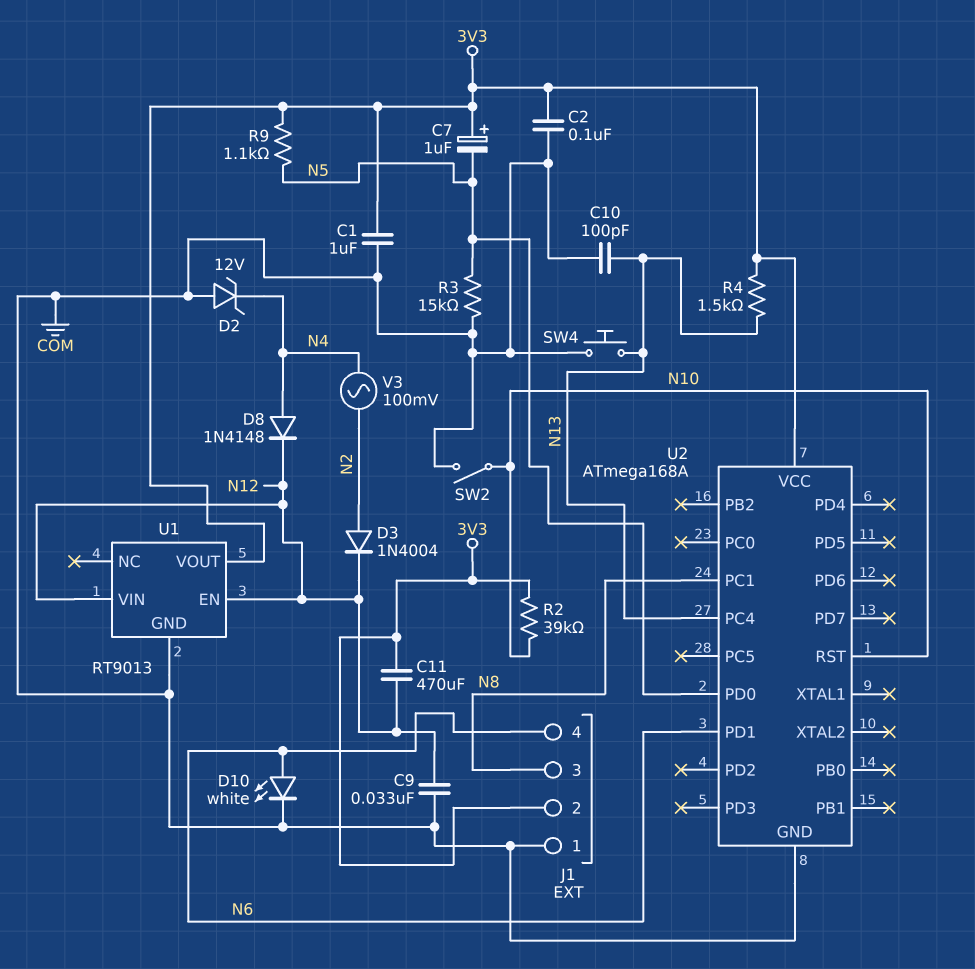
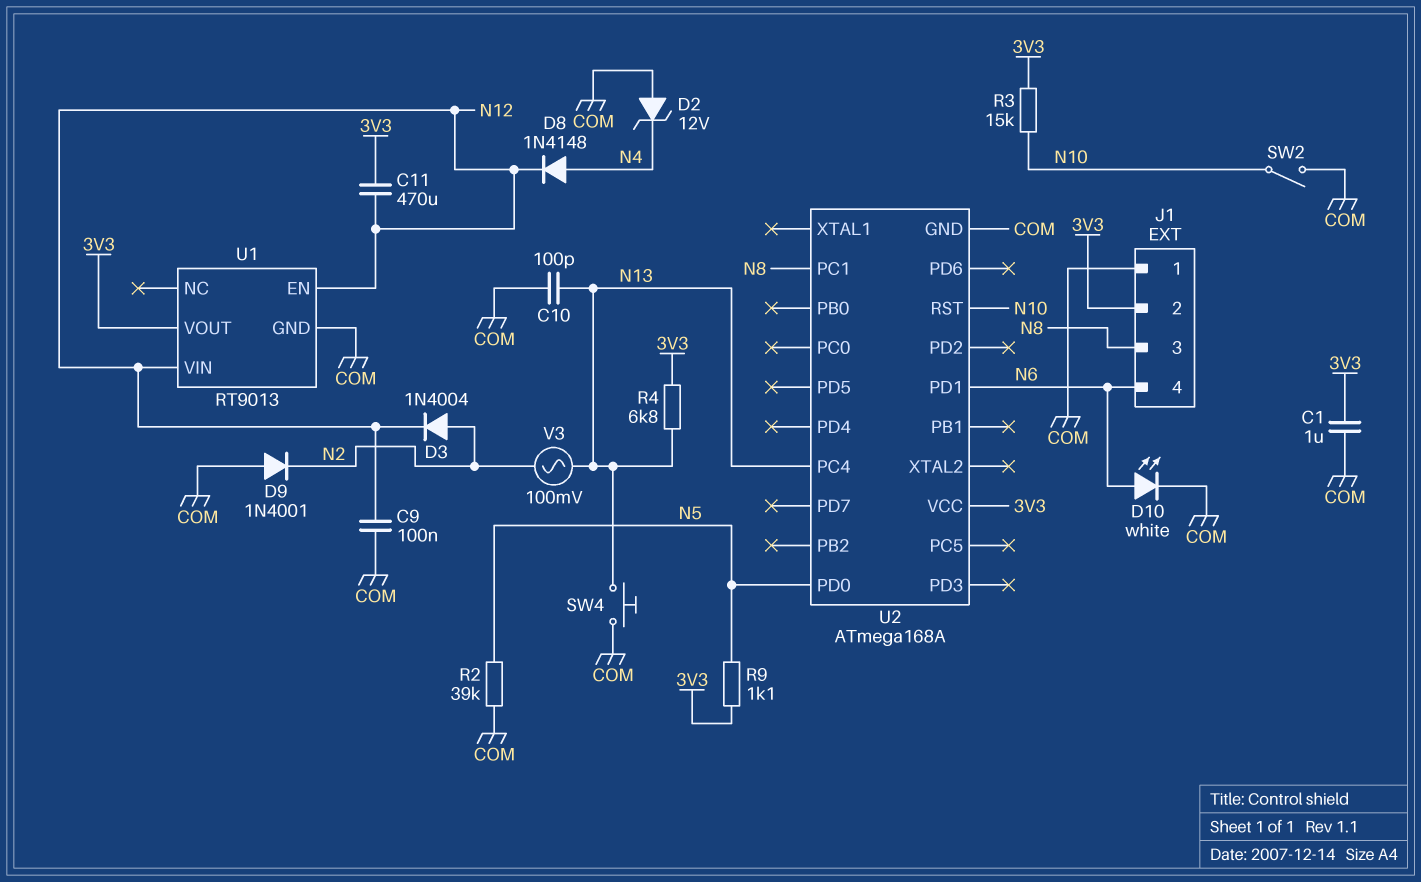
C2: 100nF (3V3, COM) -> none
C7: 1uF (plus 3V3, minus N5) -> none
C9: 33nF (COM, N12) -> 100nF (COM, N12)
D9: none -> diode 1N4001 (A COM, K N2)
R2: 39k (3V3, N10) -> 39k (COM, N5)
R3: 15k (COM, N5) -> 15k (3V3, N10)
R4: 1.5k (3V3, N13) -> 6.8k (3V3, N13)
V3: AC 100mV (N2, N4) -> AC 100mV (N2, N13)

